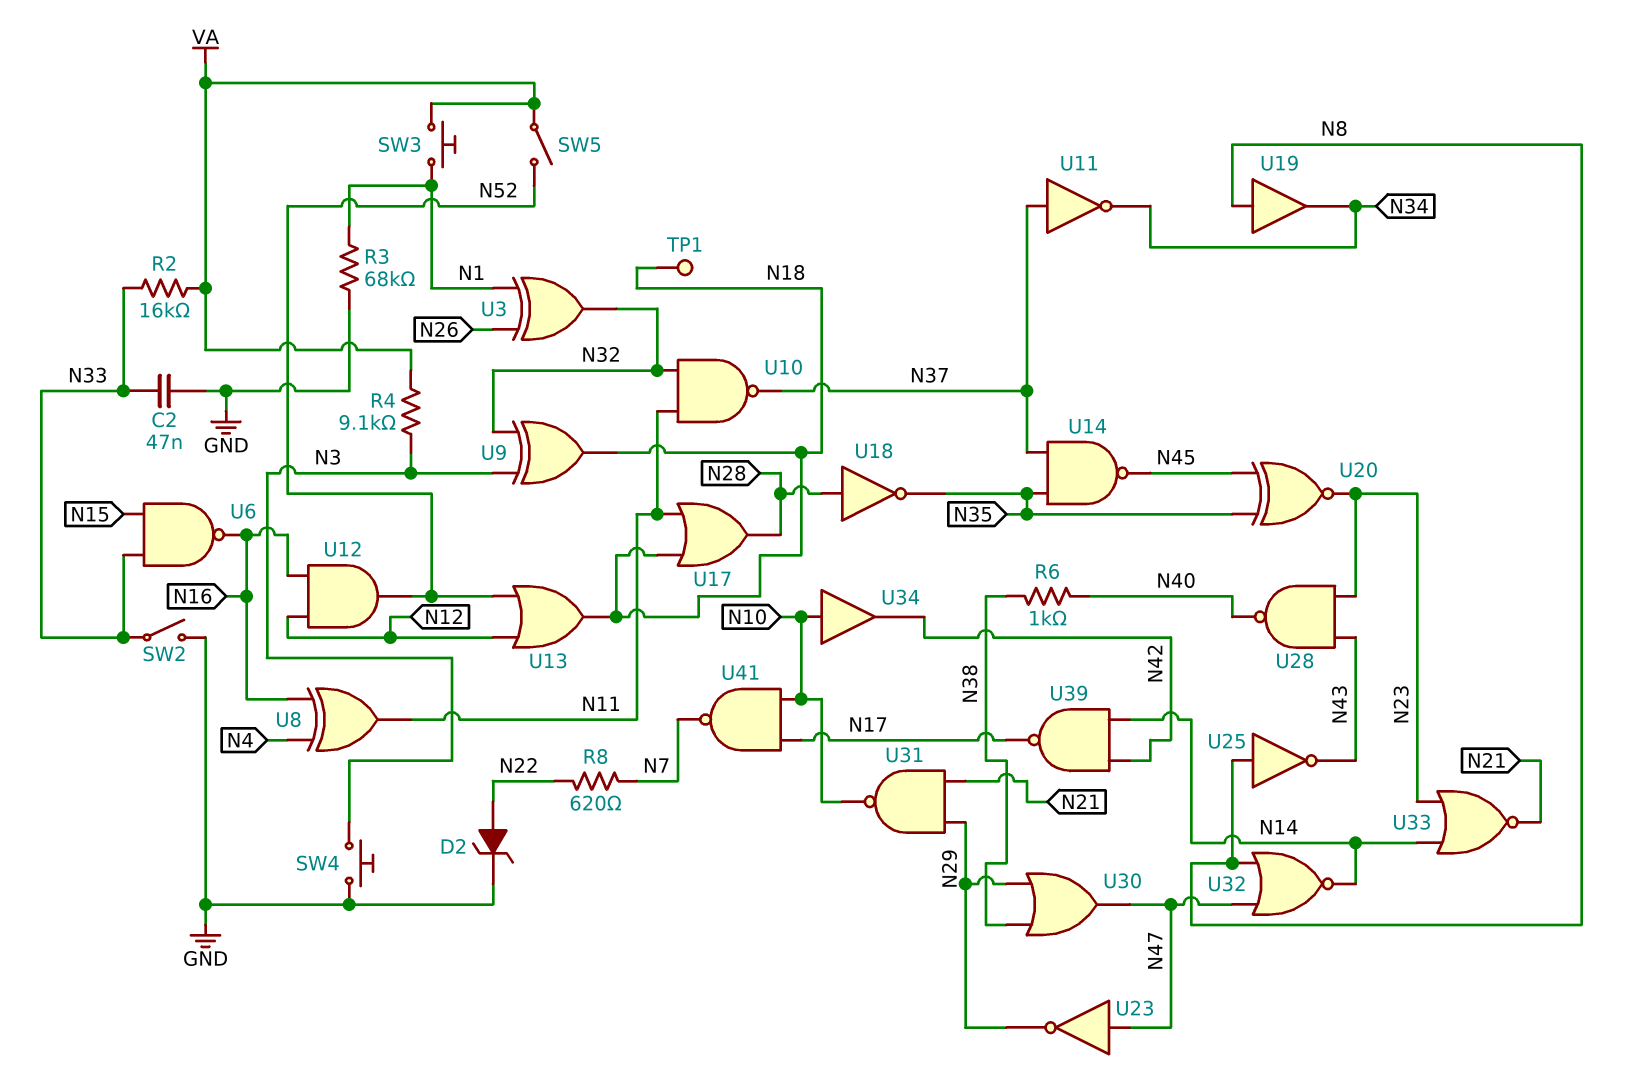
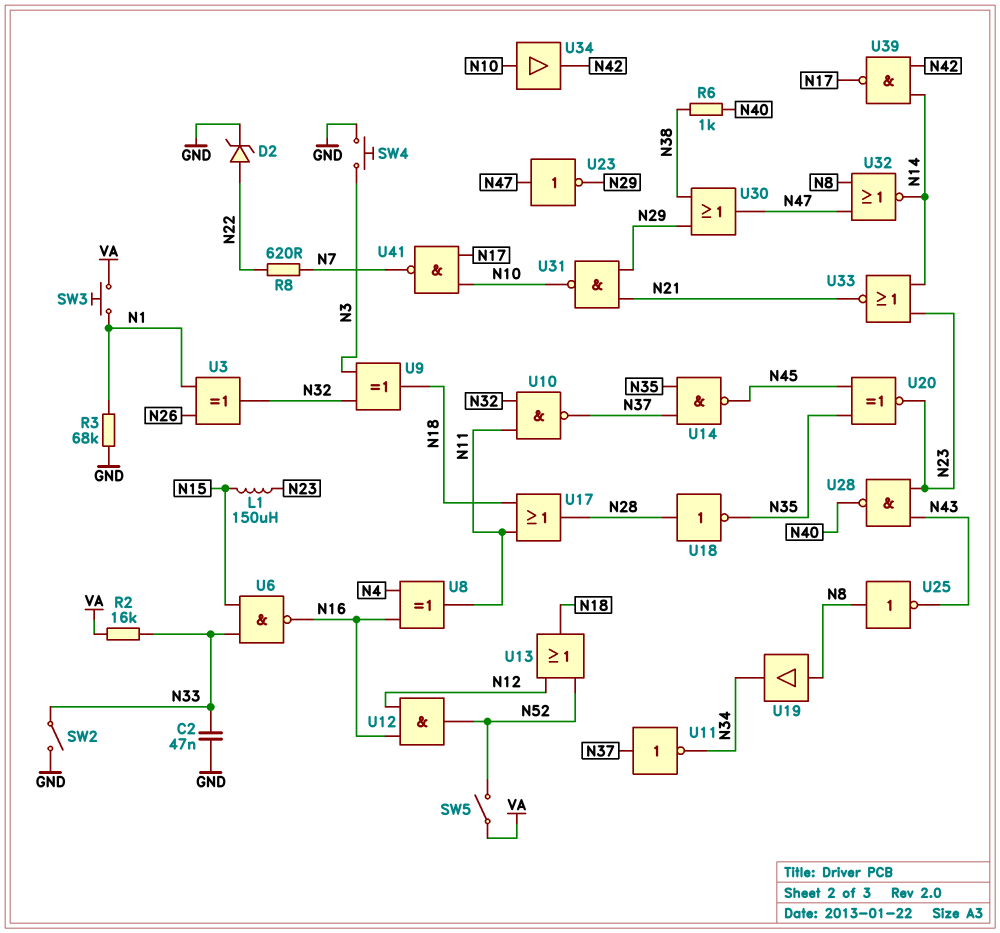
L1: none -> 150uH (N15, N23)
R4: 9.1k (N3, VA) -> none
TP1: test point (N18) -> none

